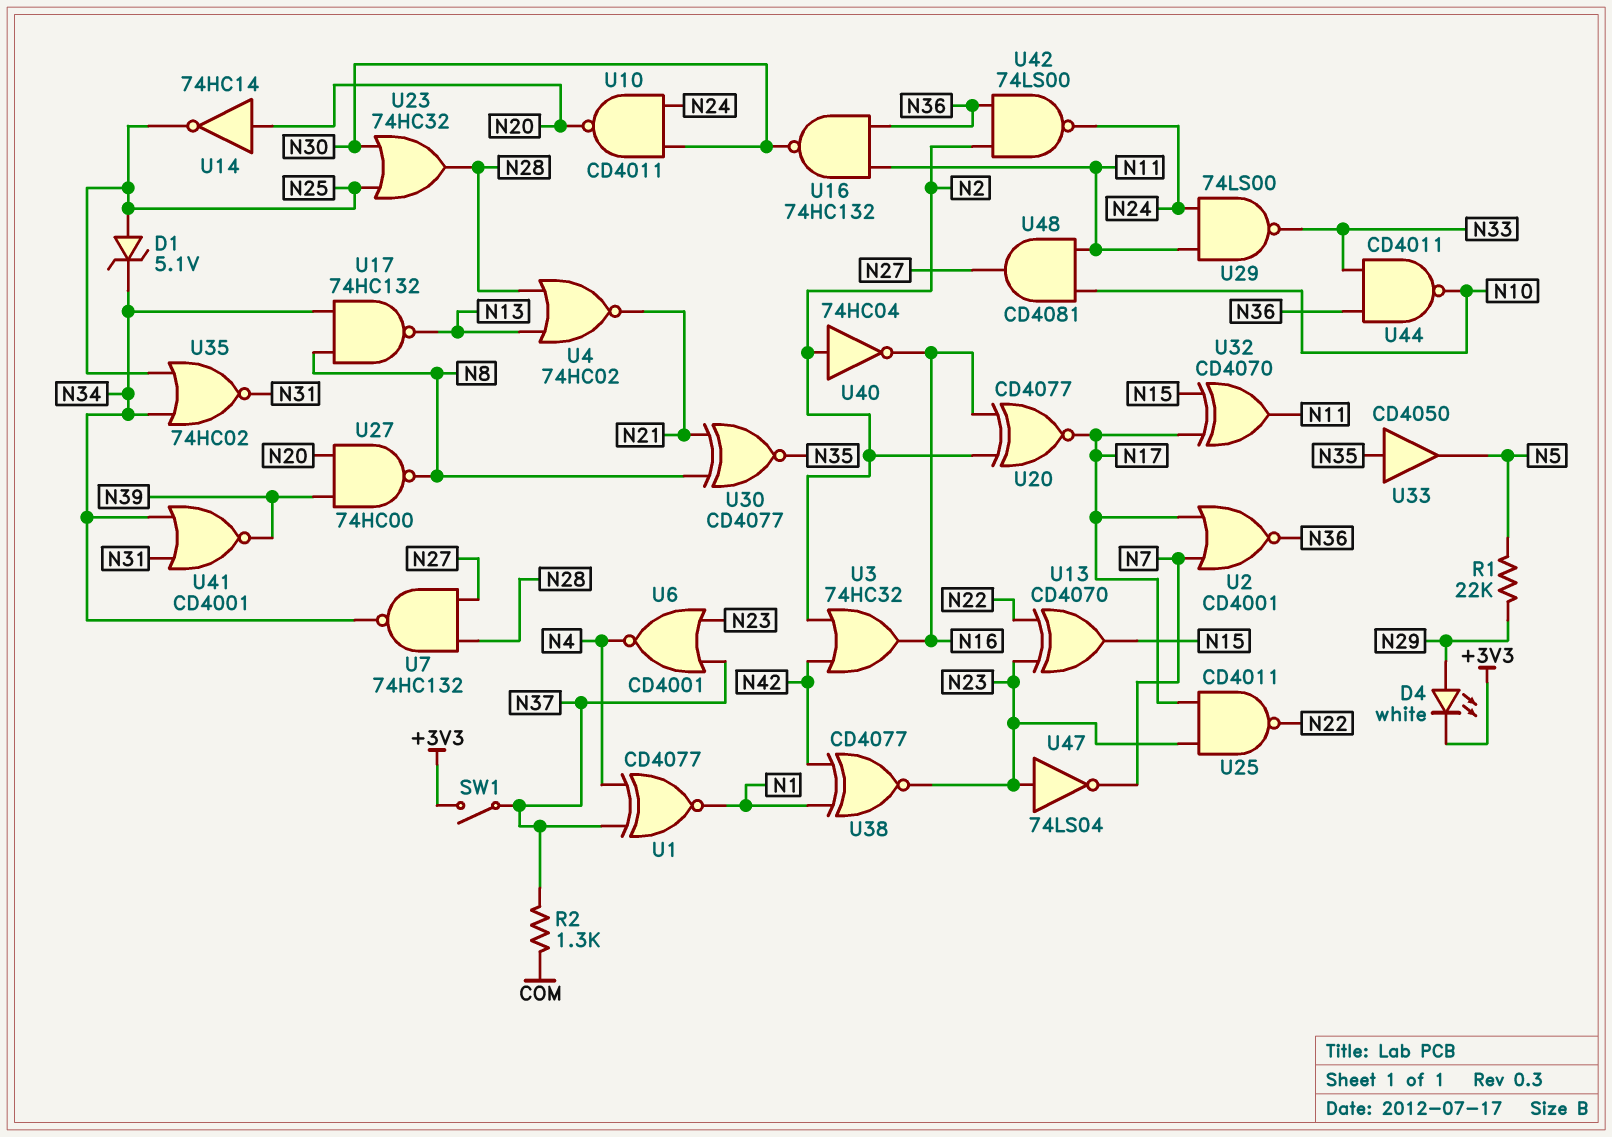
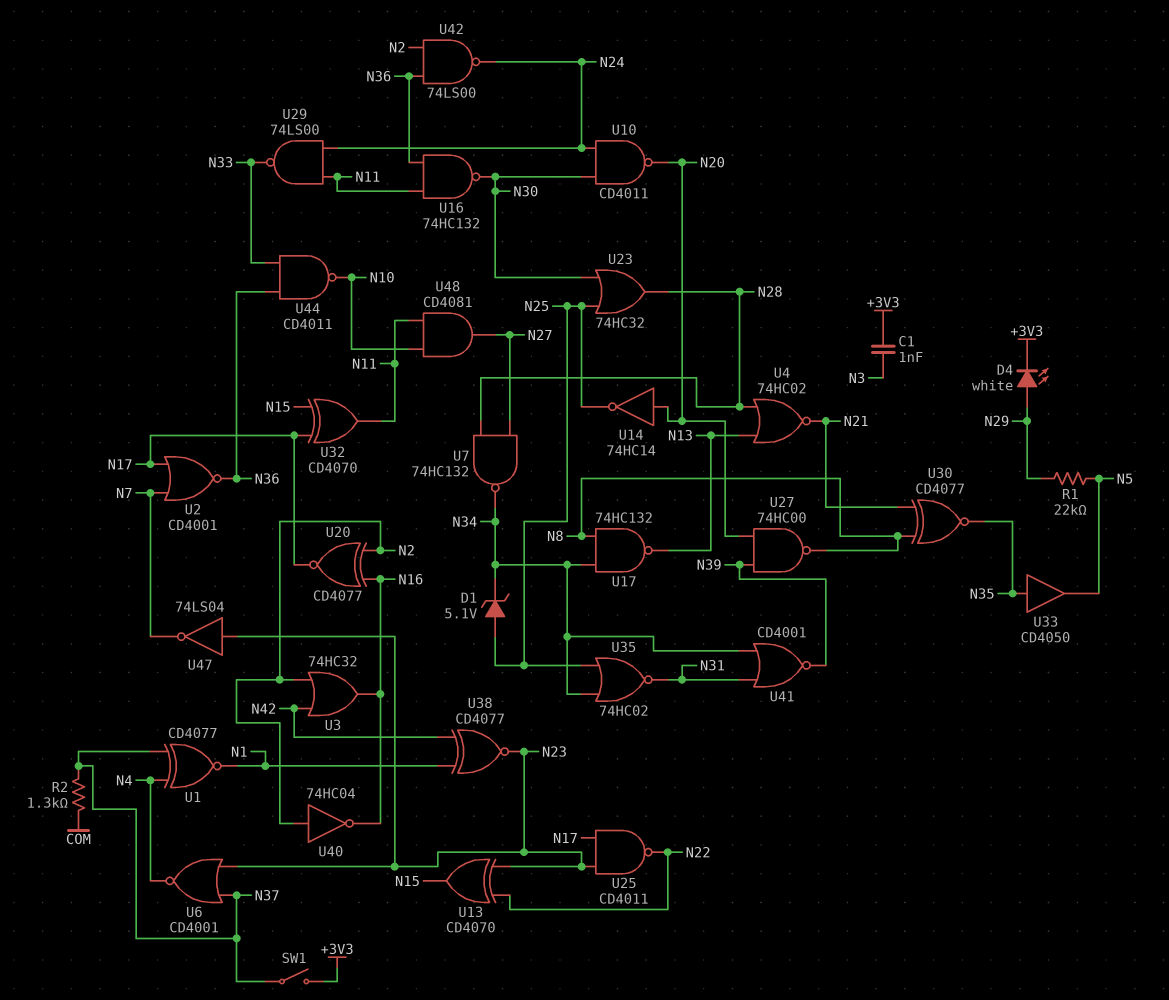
C1: none -> 1nF (+3V3, N3)

